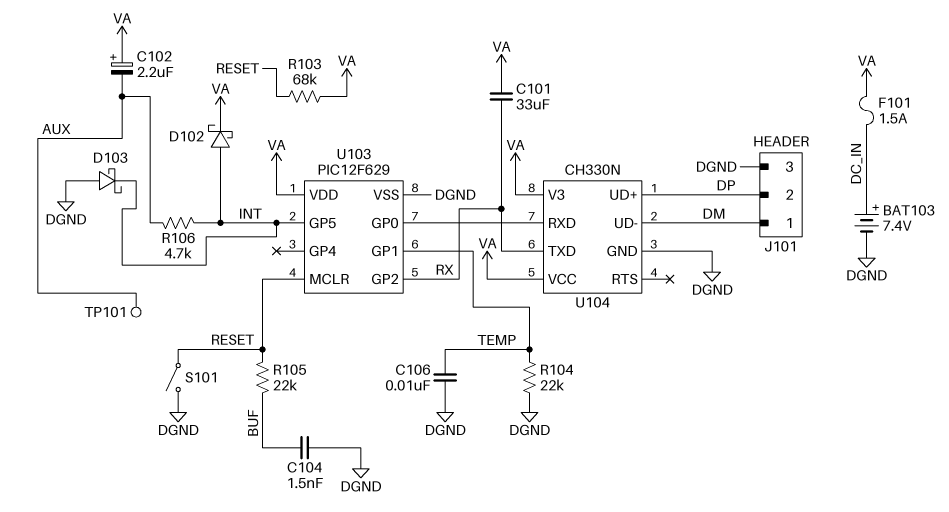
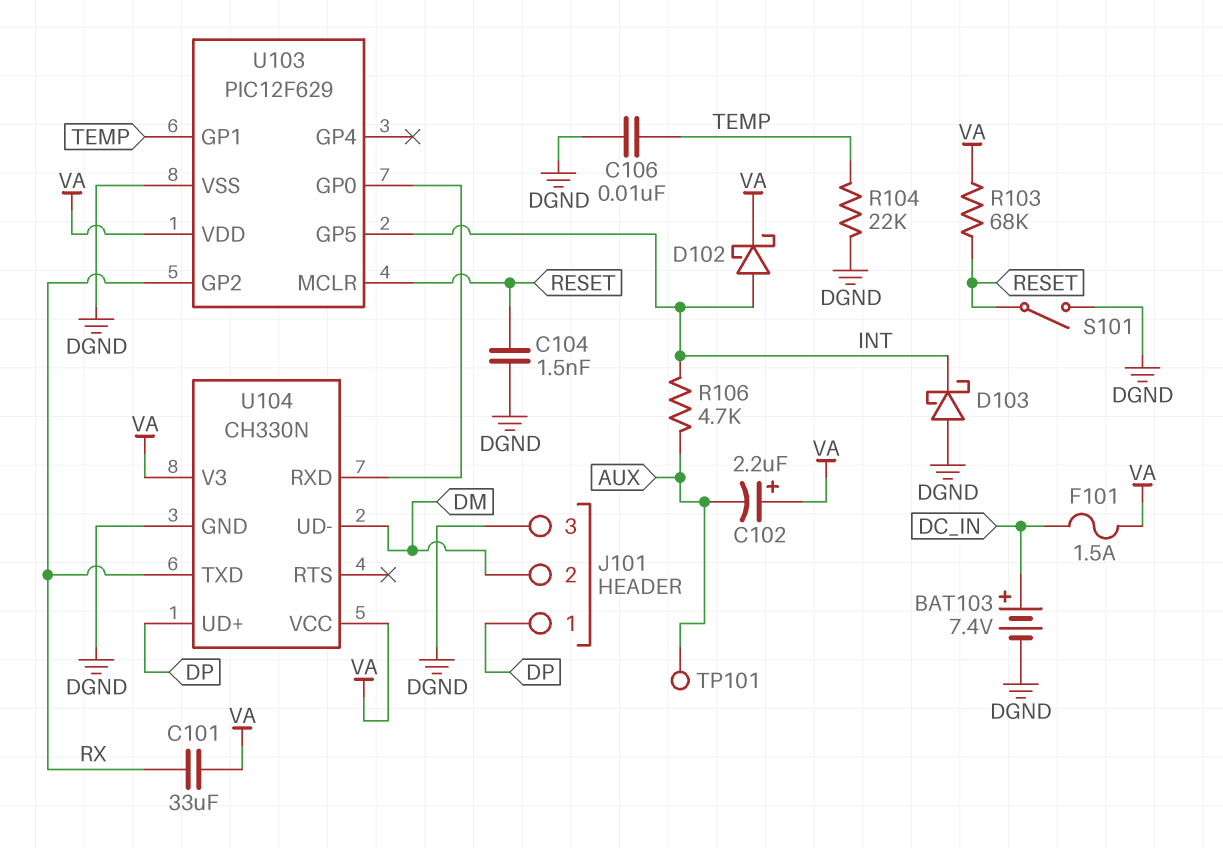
C104: 1.5nF (BUF, DGND) -> 1.5nF (DGND, RESET)
J101 pin 1: DM -> DP
J101 pin 2: DP -> DM
R105: 22k (BUF, RESET) -> none

